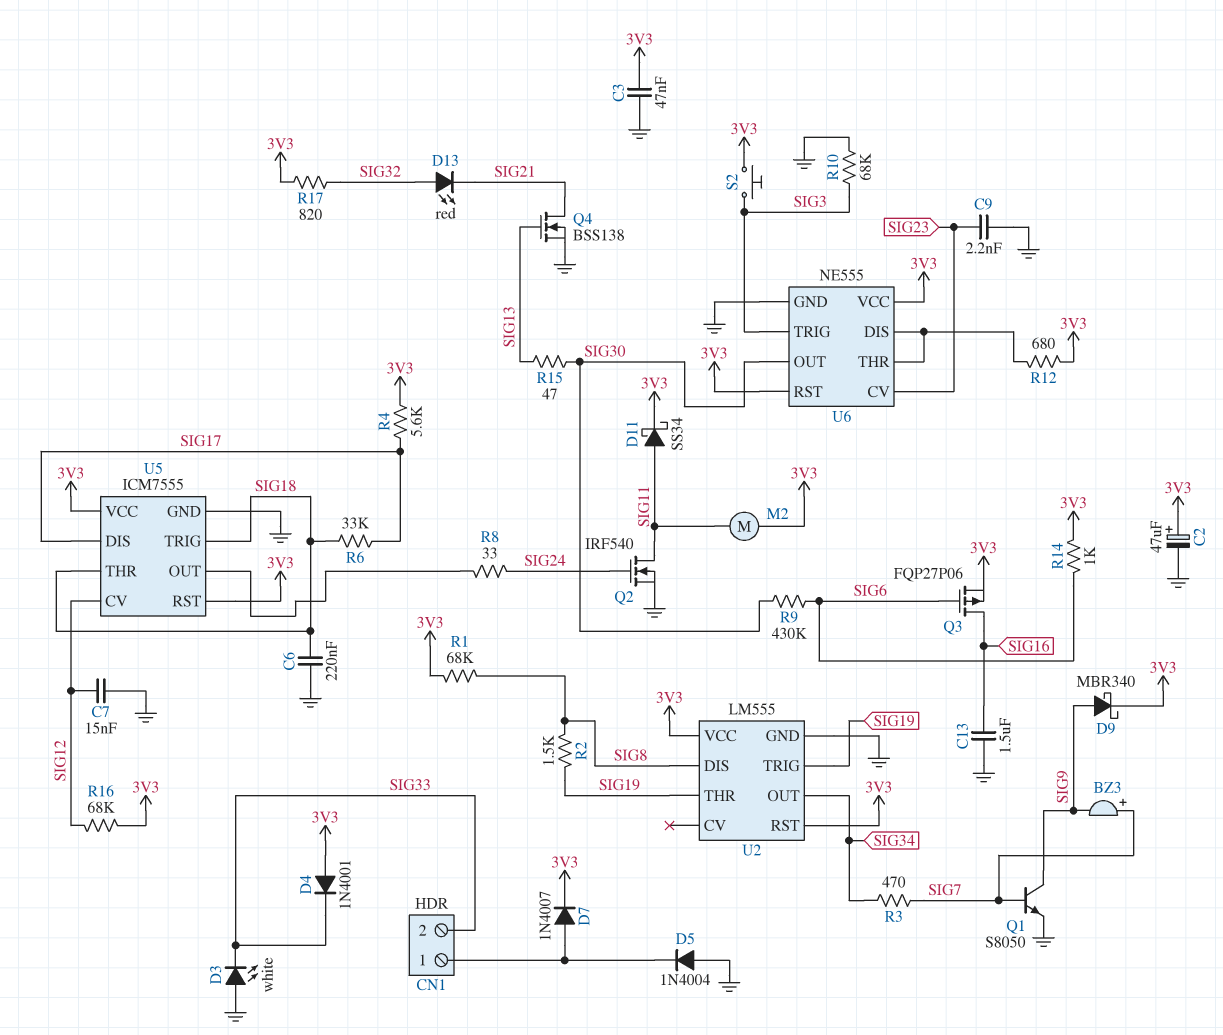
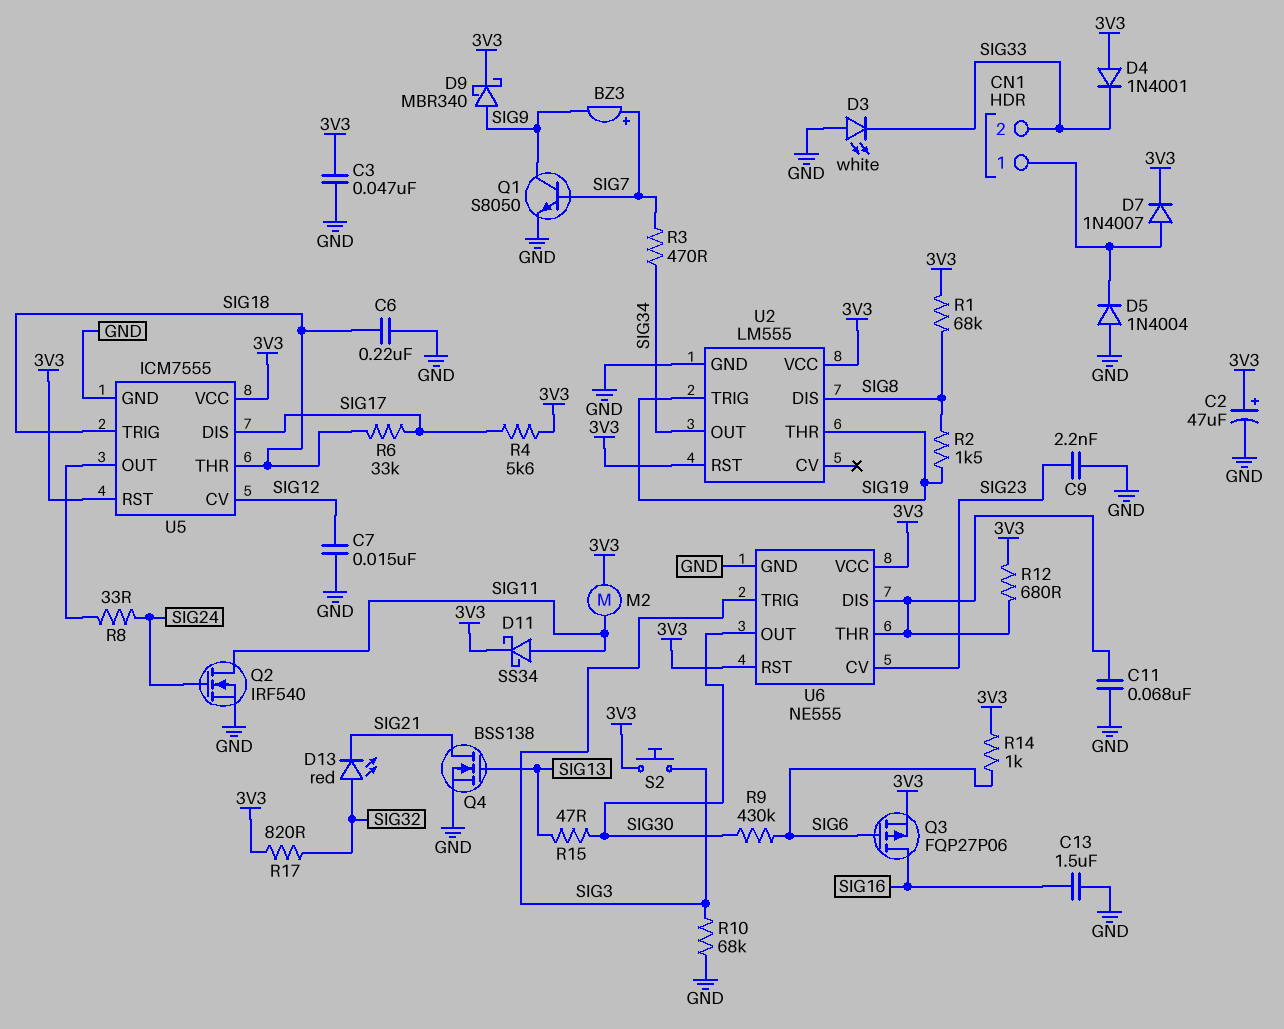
C11: none -> 68nF (GND, U6/DIS)
R16: 68k (3V3, SIG12) -> none

